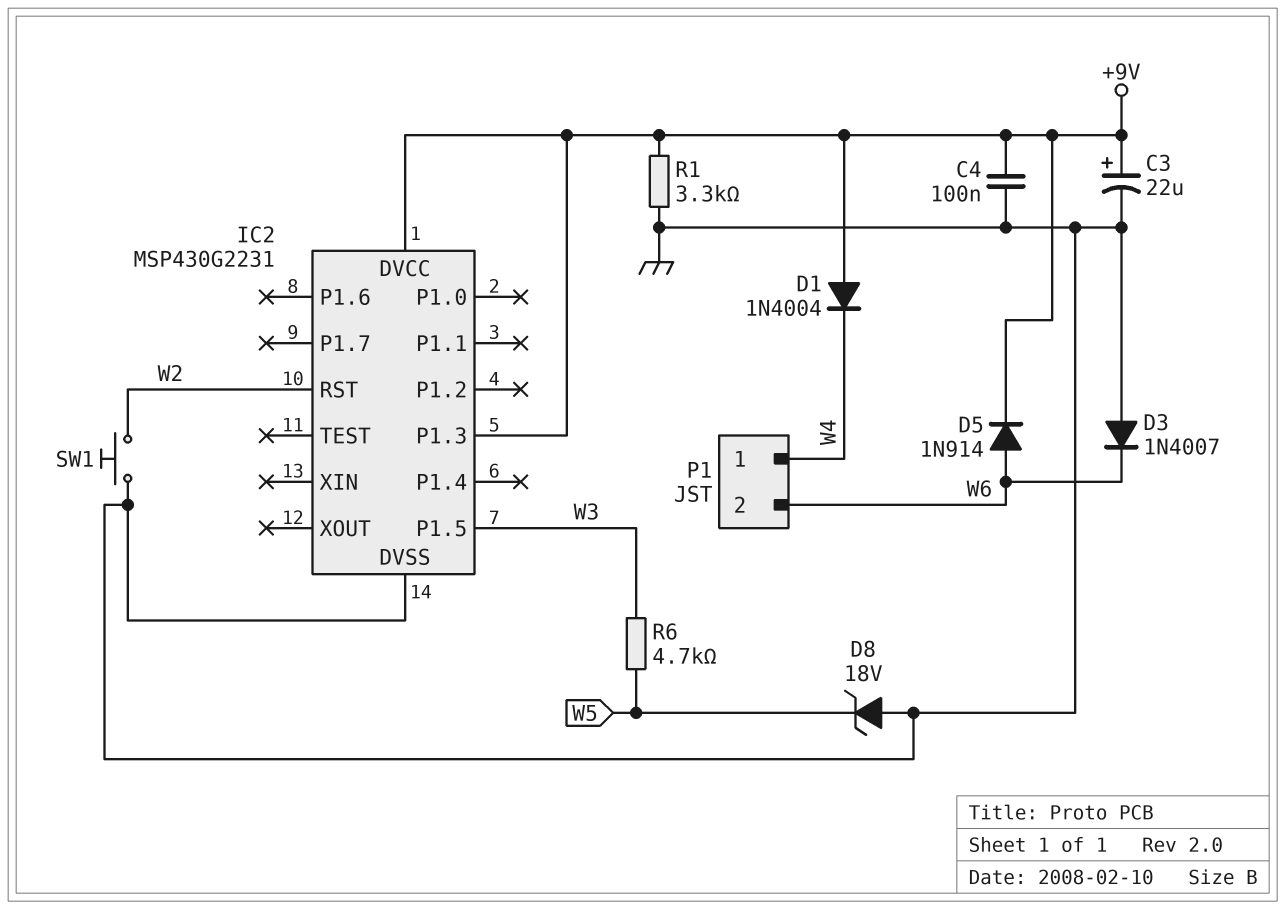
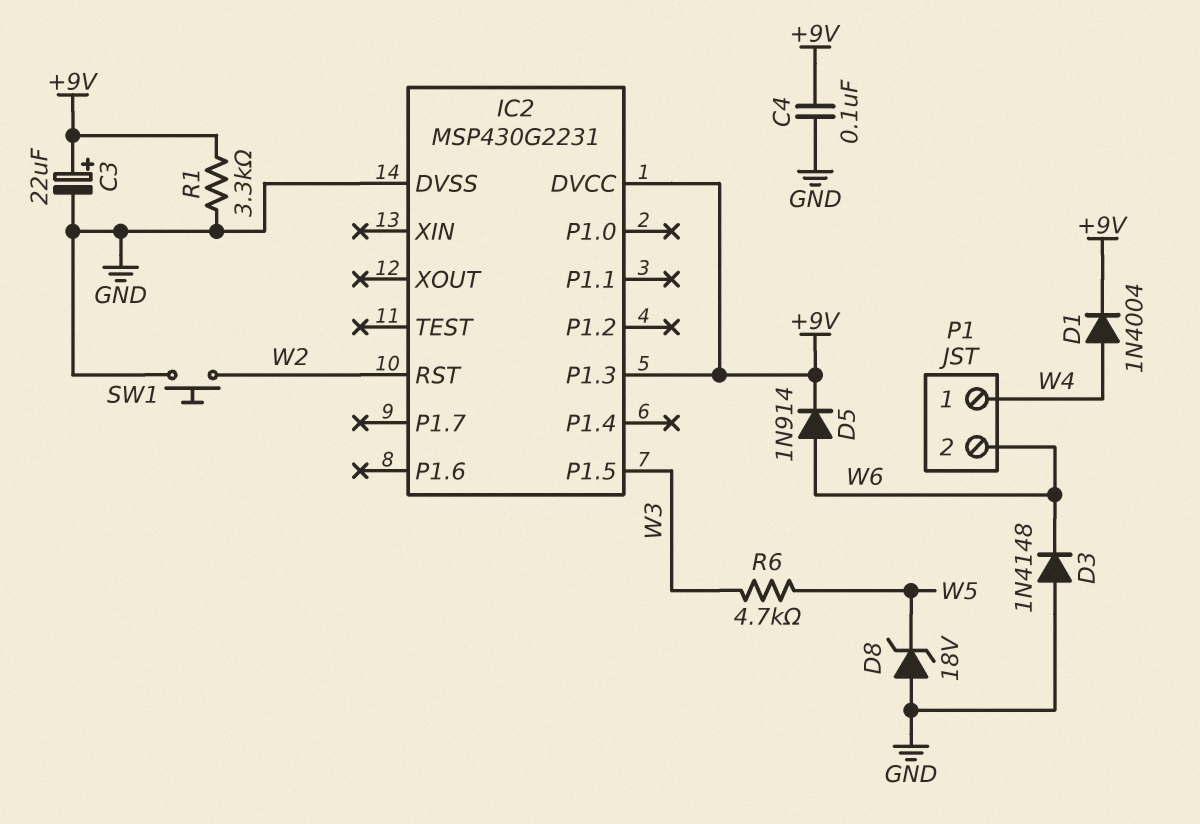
D1: diode 1N4004 (A +9V, K W4) -> diode 1N4004 (A W4, K +9V)
D3: diode 1N4007 (A GND, K W6) -> diode 1N4148 (A GND, K W6)

